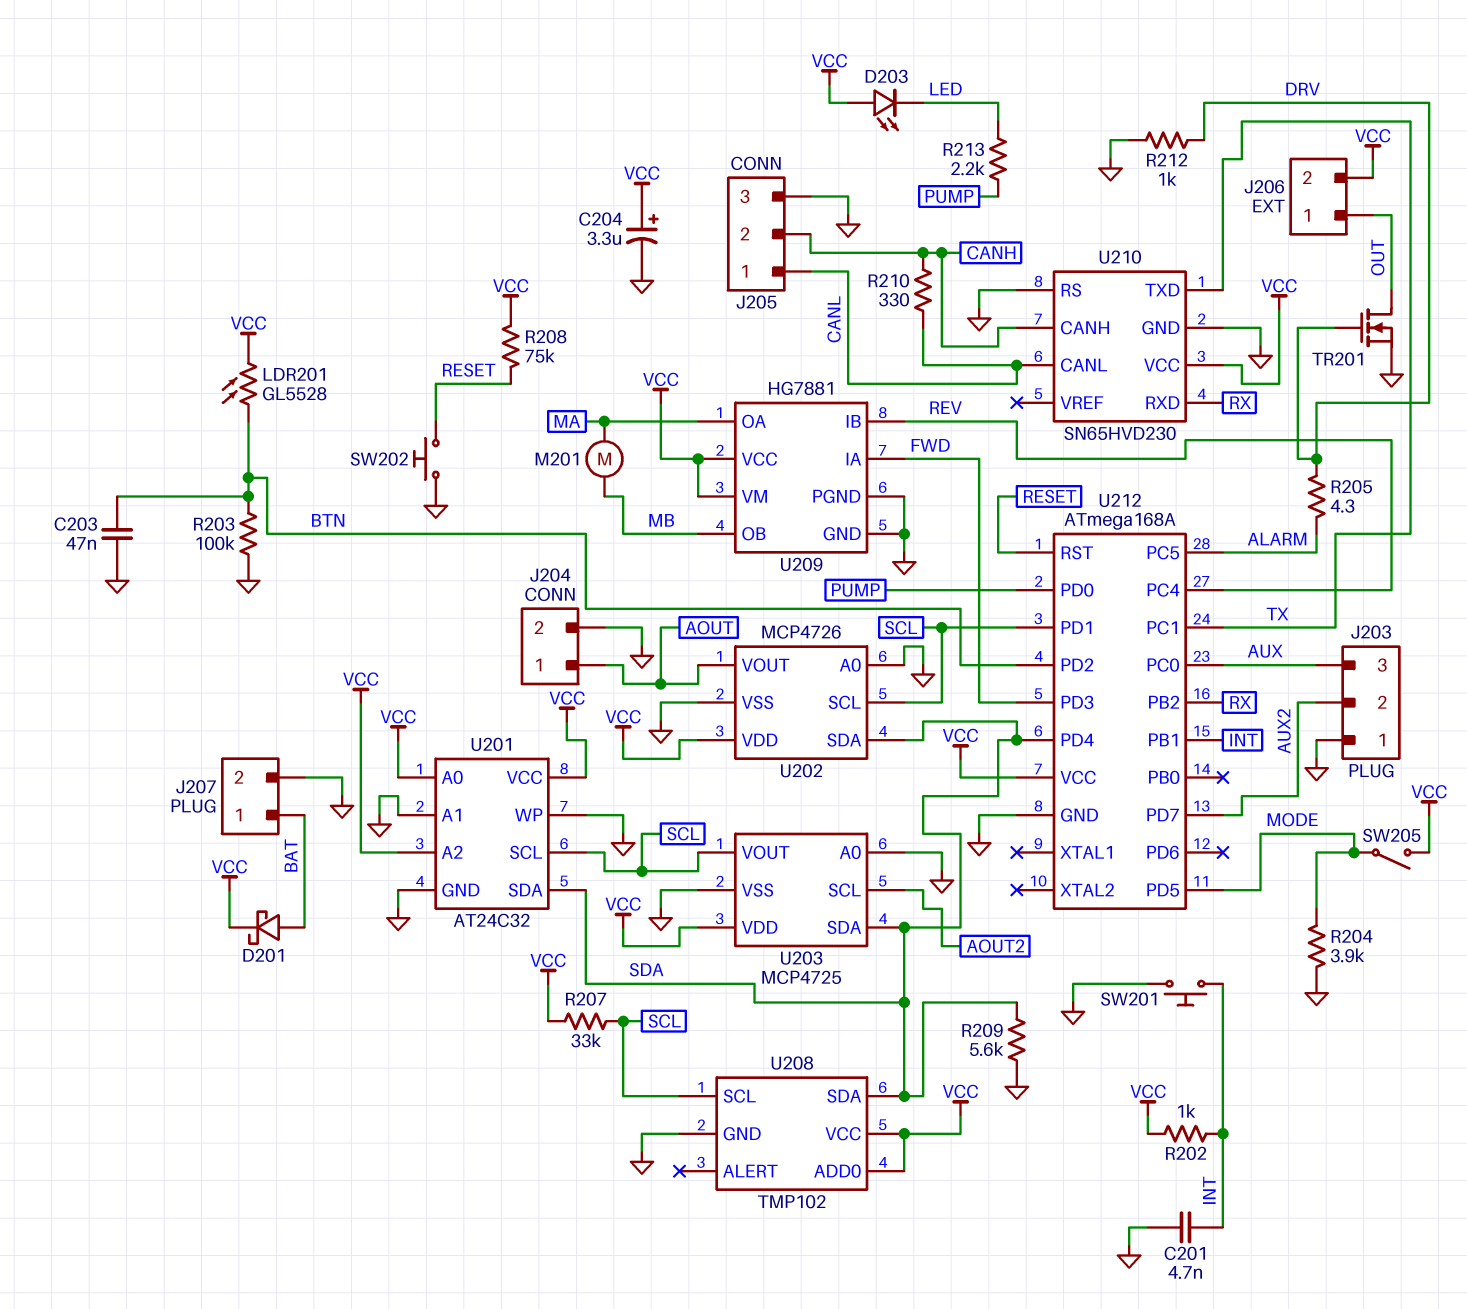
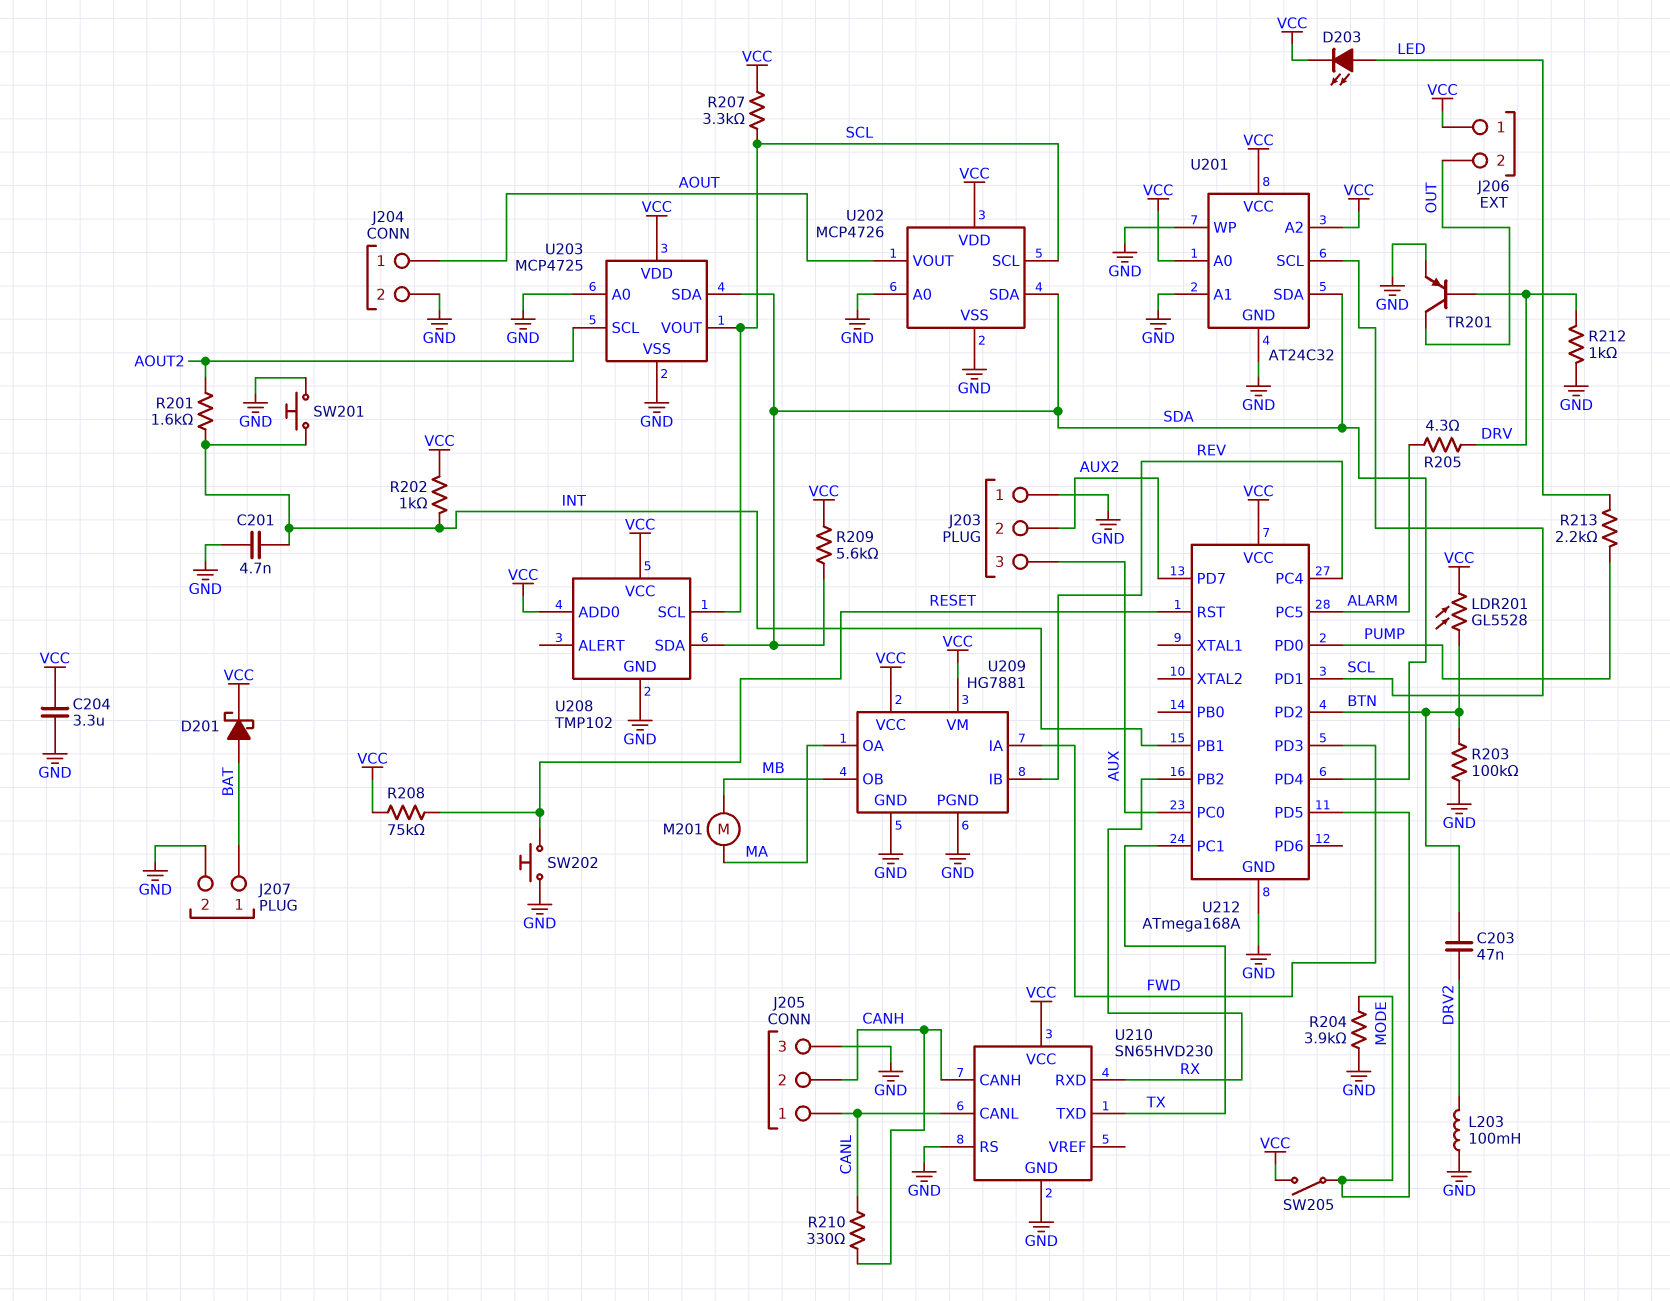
C203: 47nF (BTN, GND) -> 47nF (BTN, DRV2)
C204: 3.3uF (plus VCC, minus GND) -> 3.3uF (GND, VCC)
D203: LED (A VCC, K LED) -> LED (A LED, K VCC)
J206 pin 1: OUT -> VCC
J206 pin 2: VCC -> OUT
L203: none -> 100mH (DRV2, GND)
R201: none -> 1.6k (AOUT2, INT)
R207: 33k (SCL, VCC) -> 3.3k (SCL, VCC)
R209: 5.6k (GND, SDA) -> 5.6k (SDA, VCC)
TR201: NMOS (G DRV, D OUT, S GND) -> PNP (B DRV, C OUT, E GND)

